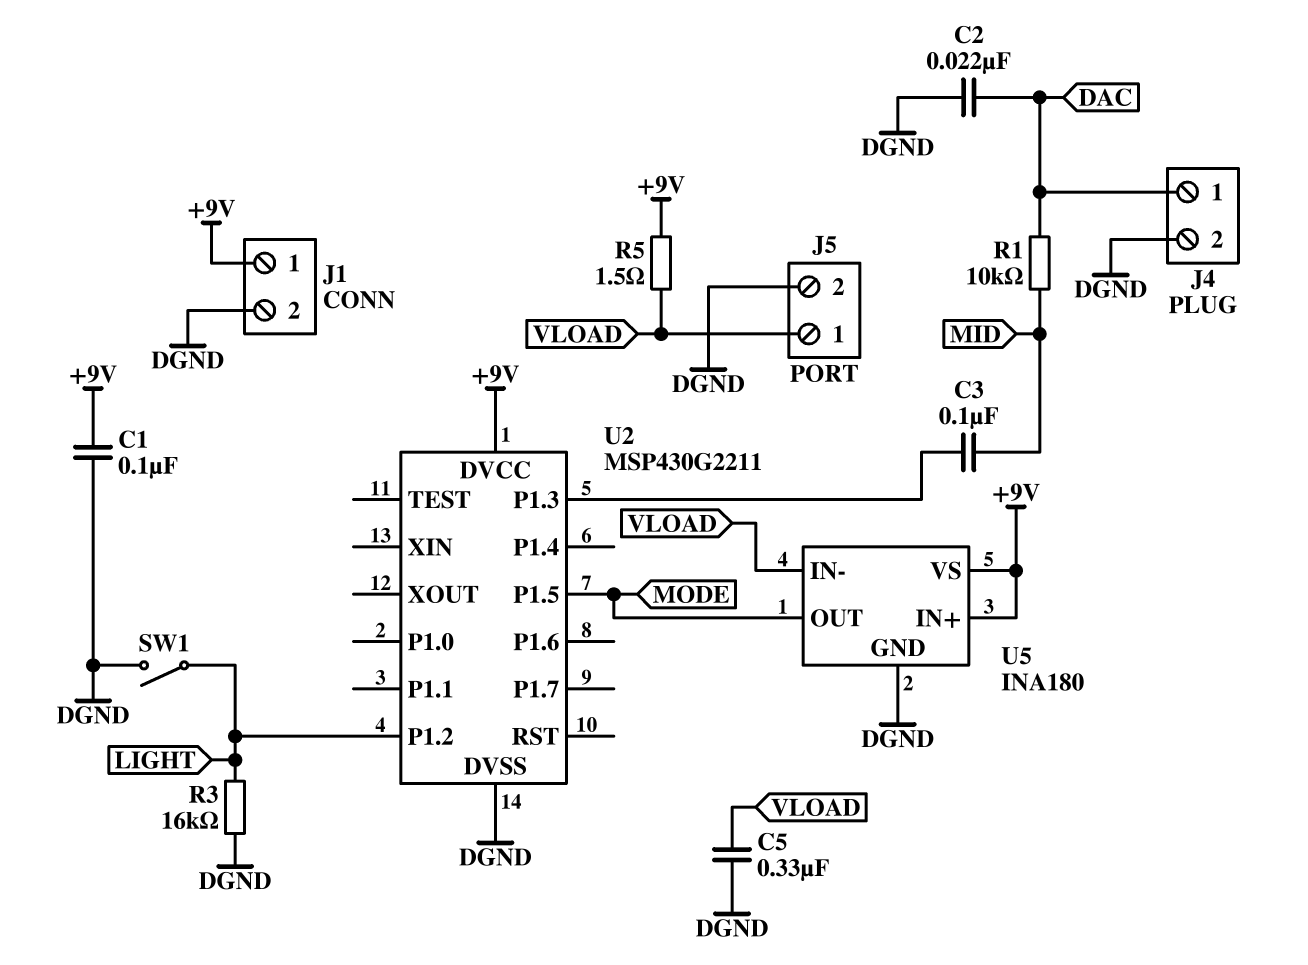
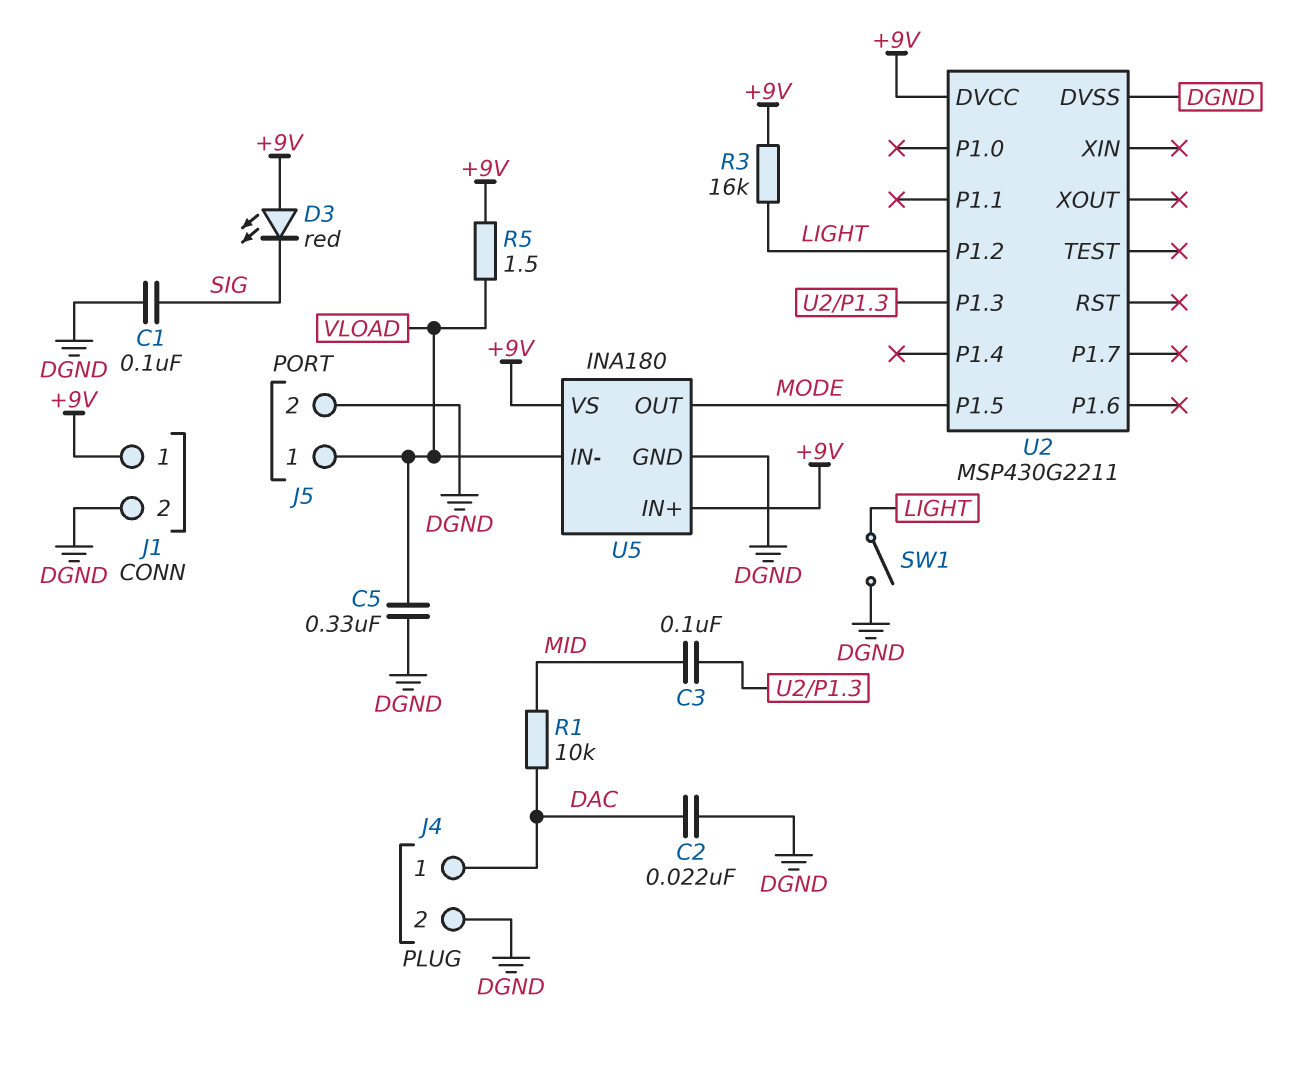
C1: 100nF (+9V, DGND) -> 100nF (DGND, SIG)
D3: none -> LED red (A +9V, K SIG)
R3: 16k (DGND, LIGHT) -> 16k (+9V, LIGHT)

